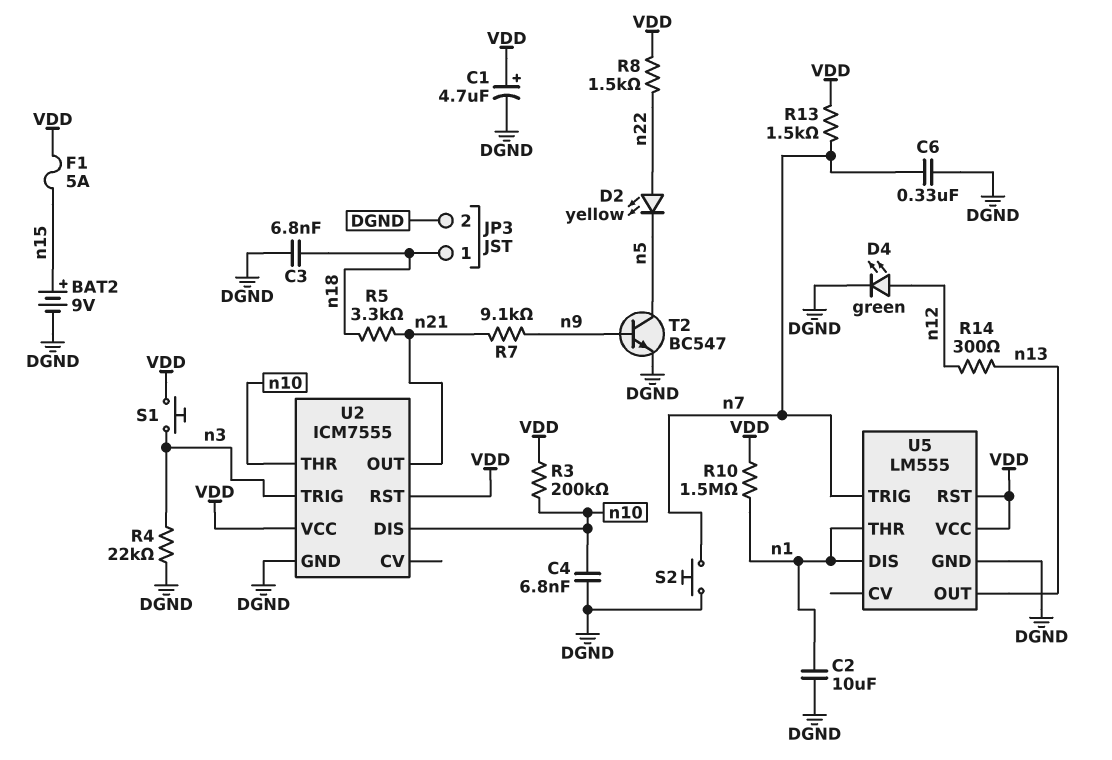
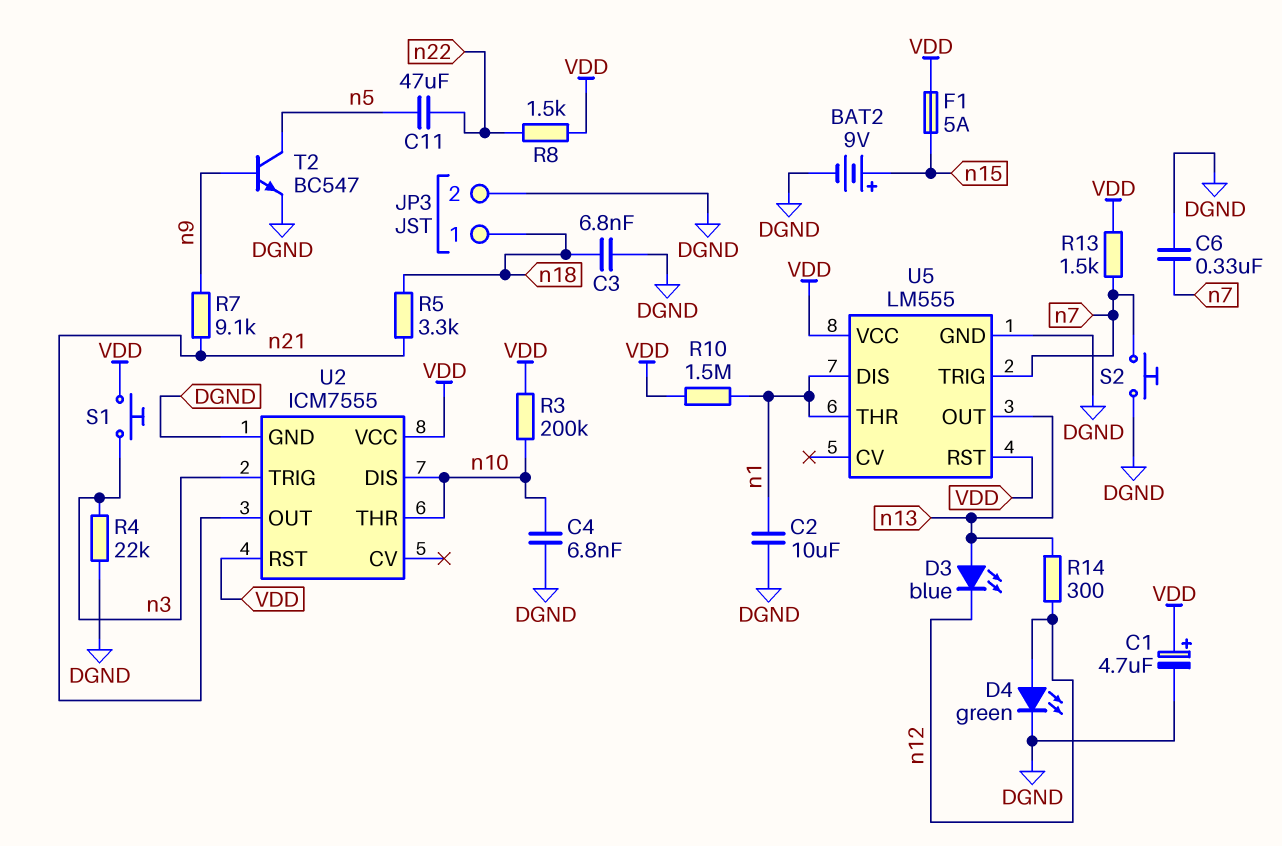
C11: none -> 47uF (n5, n22)
D2: LED yellow (A n22, K n5) -> none
D3: none -> LED blue (A n13, K n12)

